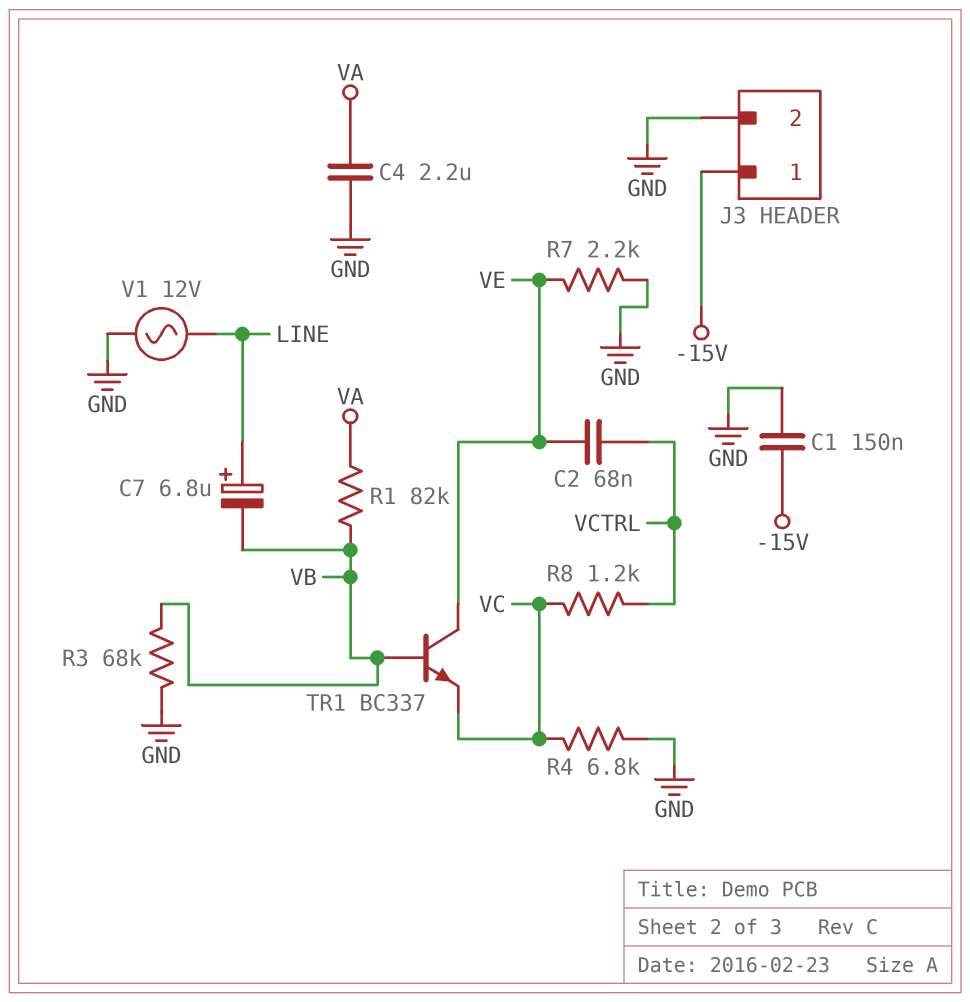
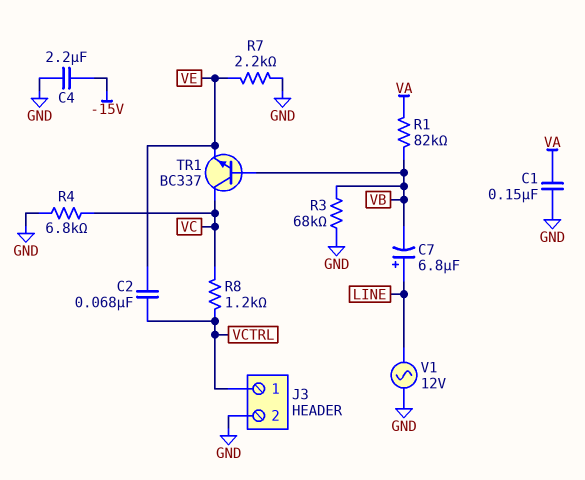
C1: 150nF (-15V, GND) -> 150nF (GND, VA)
C4: 2.2uF (GND, VA) -> 2.2uF (-15V, GND)
J3 pin 1: -15V -> VCTRL
TR1: NPN BC337 (B VB, C VE, E VC) -> NPN BC337 (B VB, C VC, E VE)

